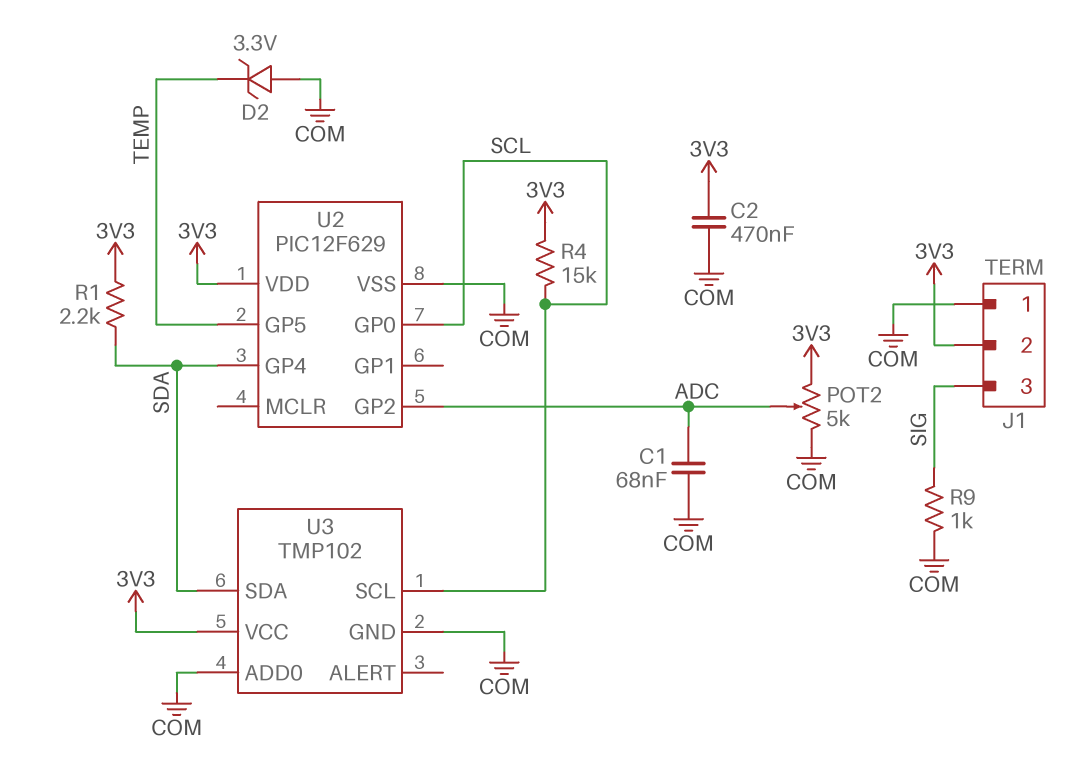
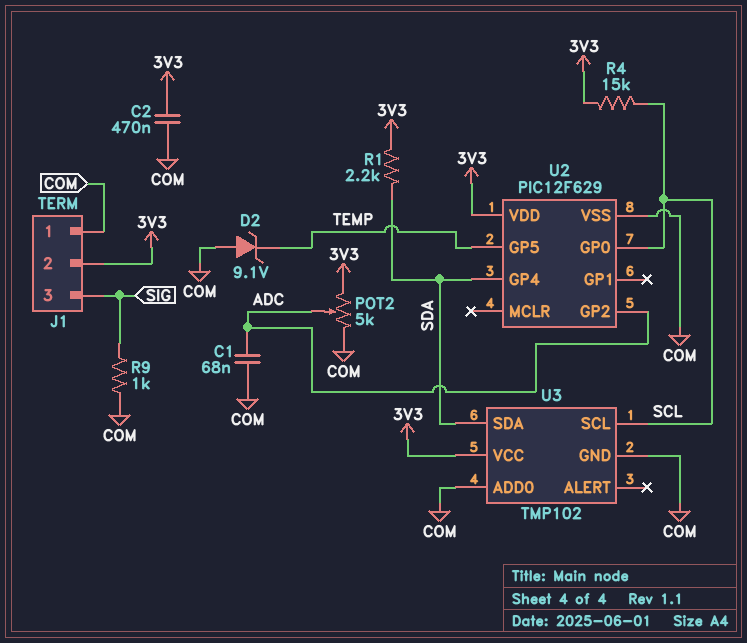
D2: zener 3.3V (A COM, K TEMP) -> zener 9.1V (A COM, K TEMP)

